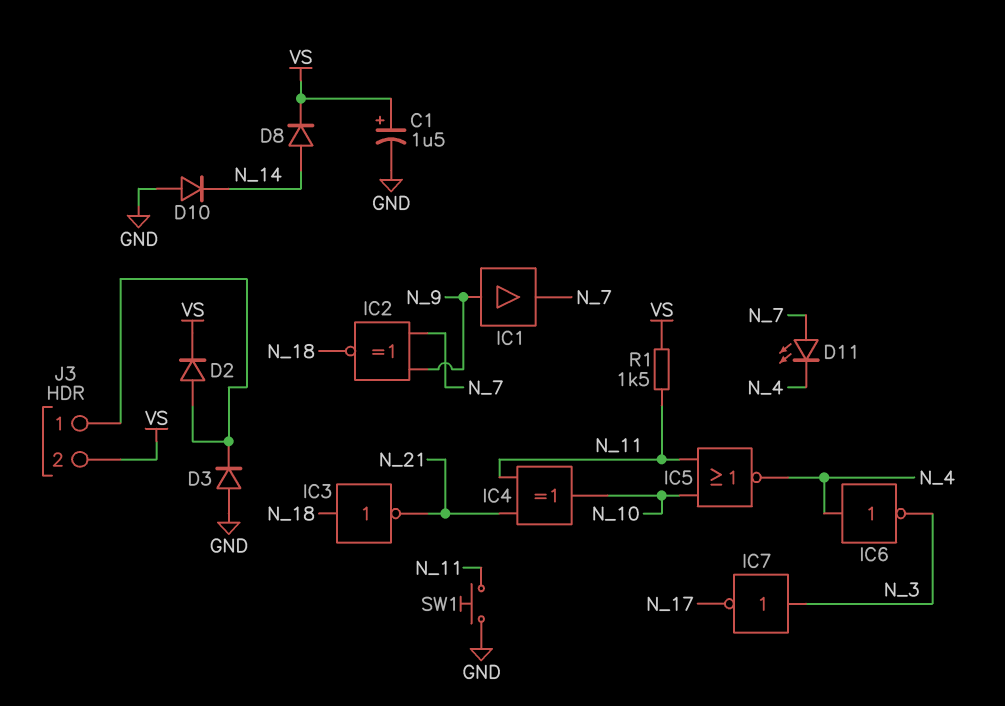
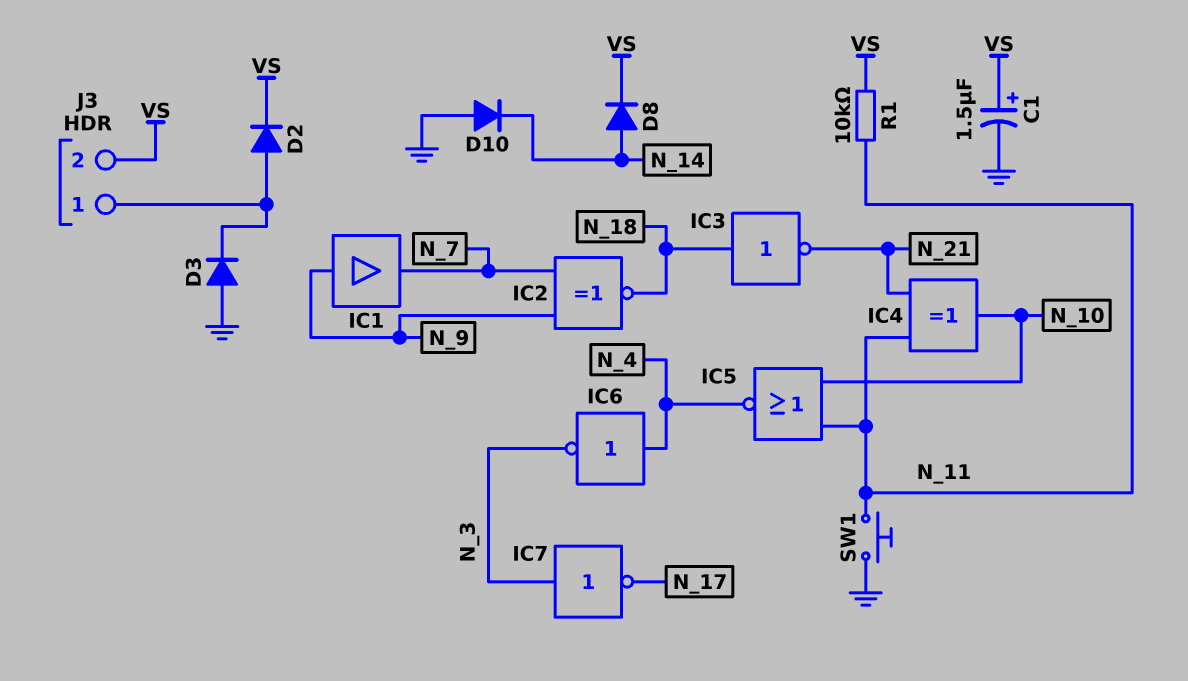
D11: LED (A N_7, K N_4) -> none
R1: 1.5k (N_11, VS) -> 10k (N_11, VS)

